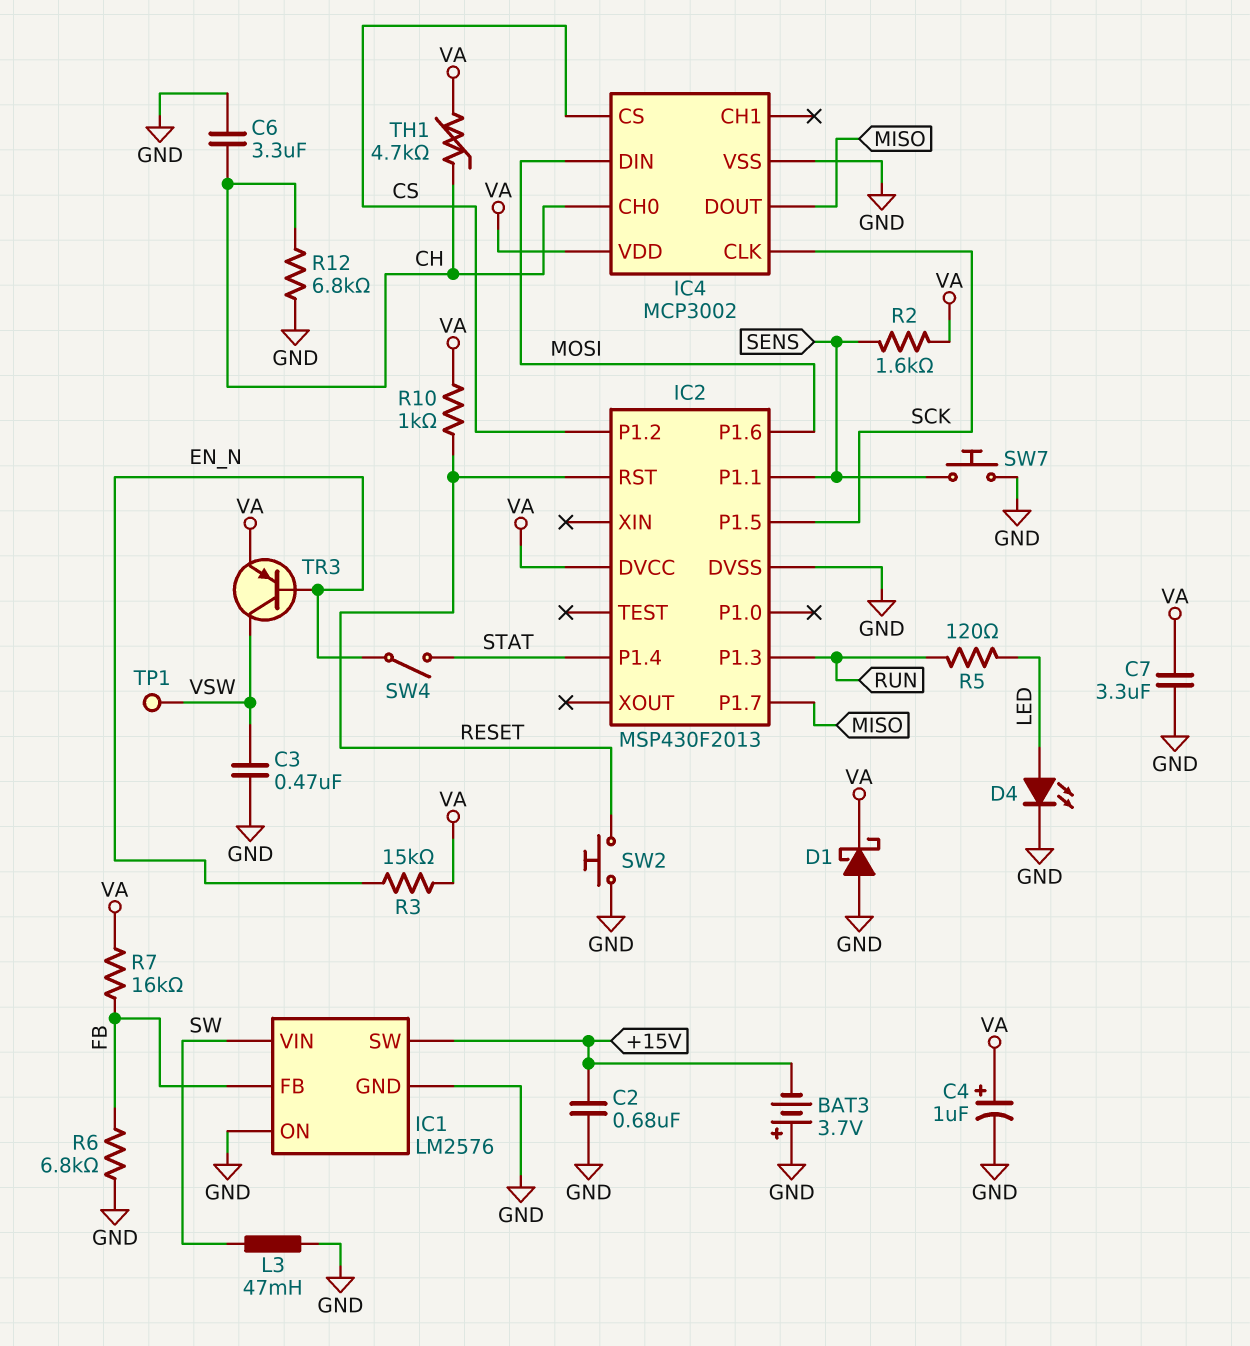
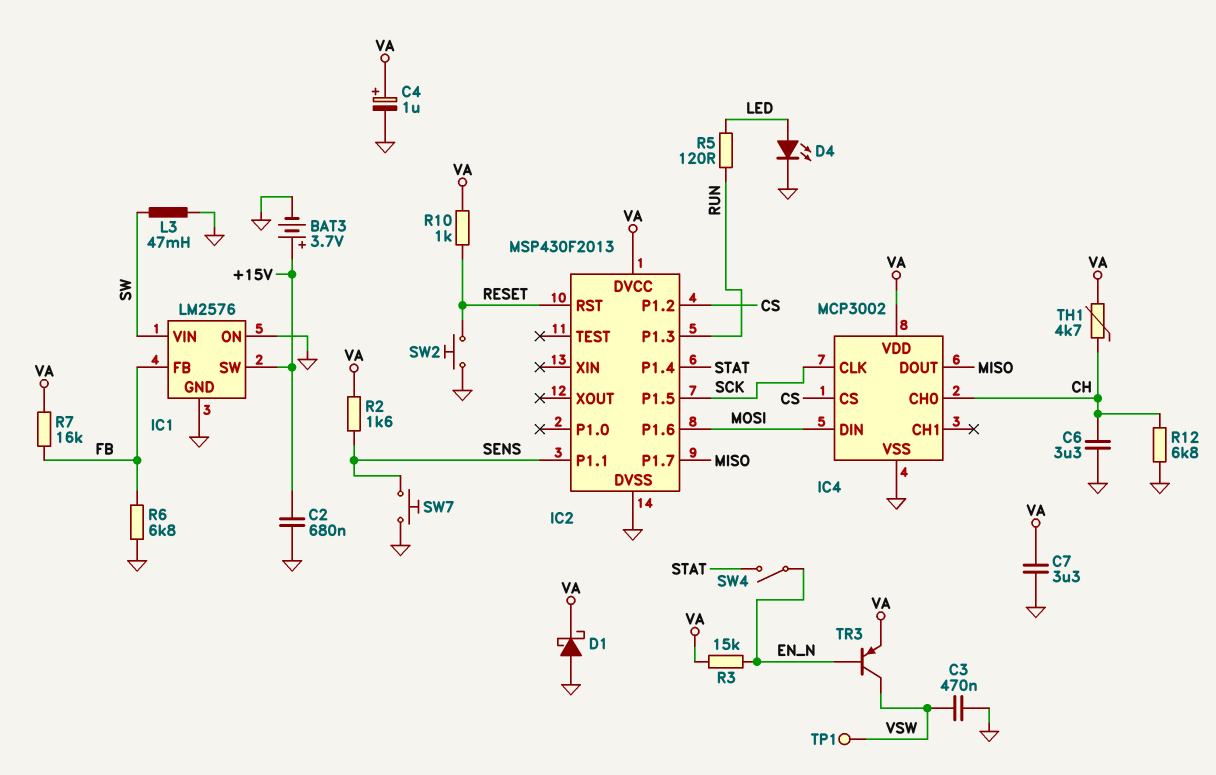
BAT3: 3.7V (plus GND, minus +15V) -> 3.7V (plus +15V, minus GND)

